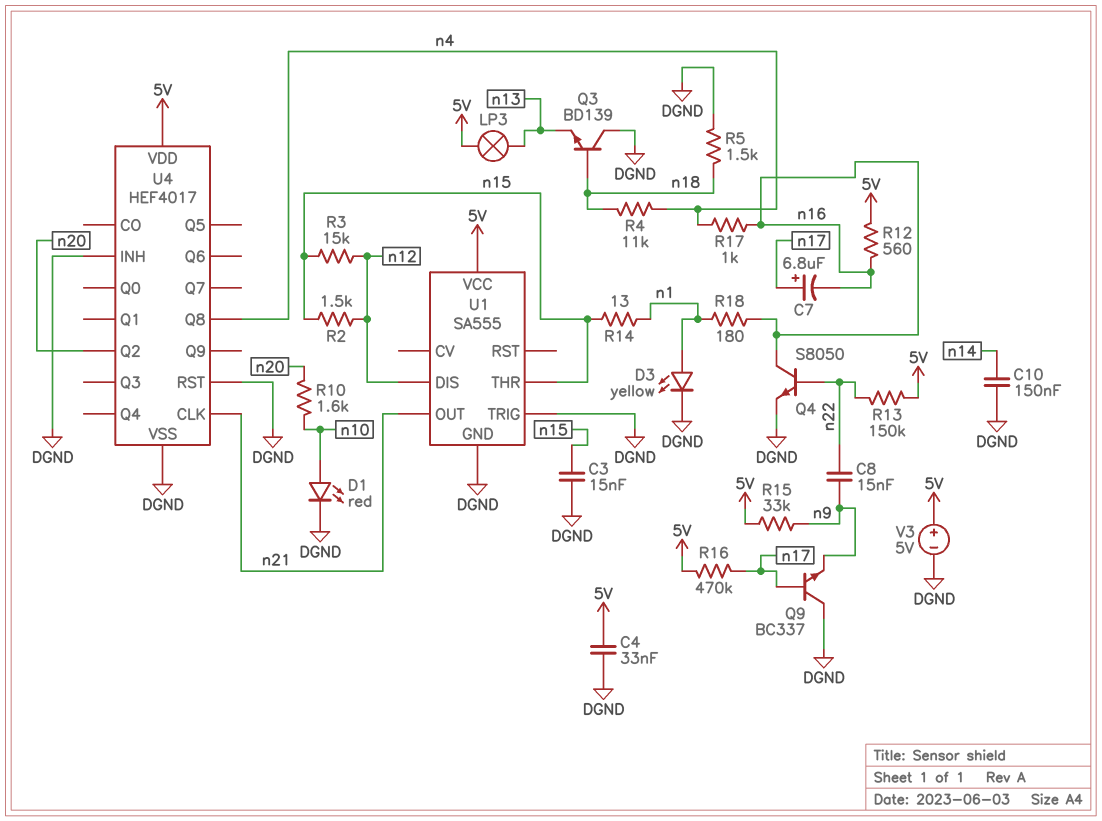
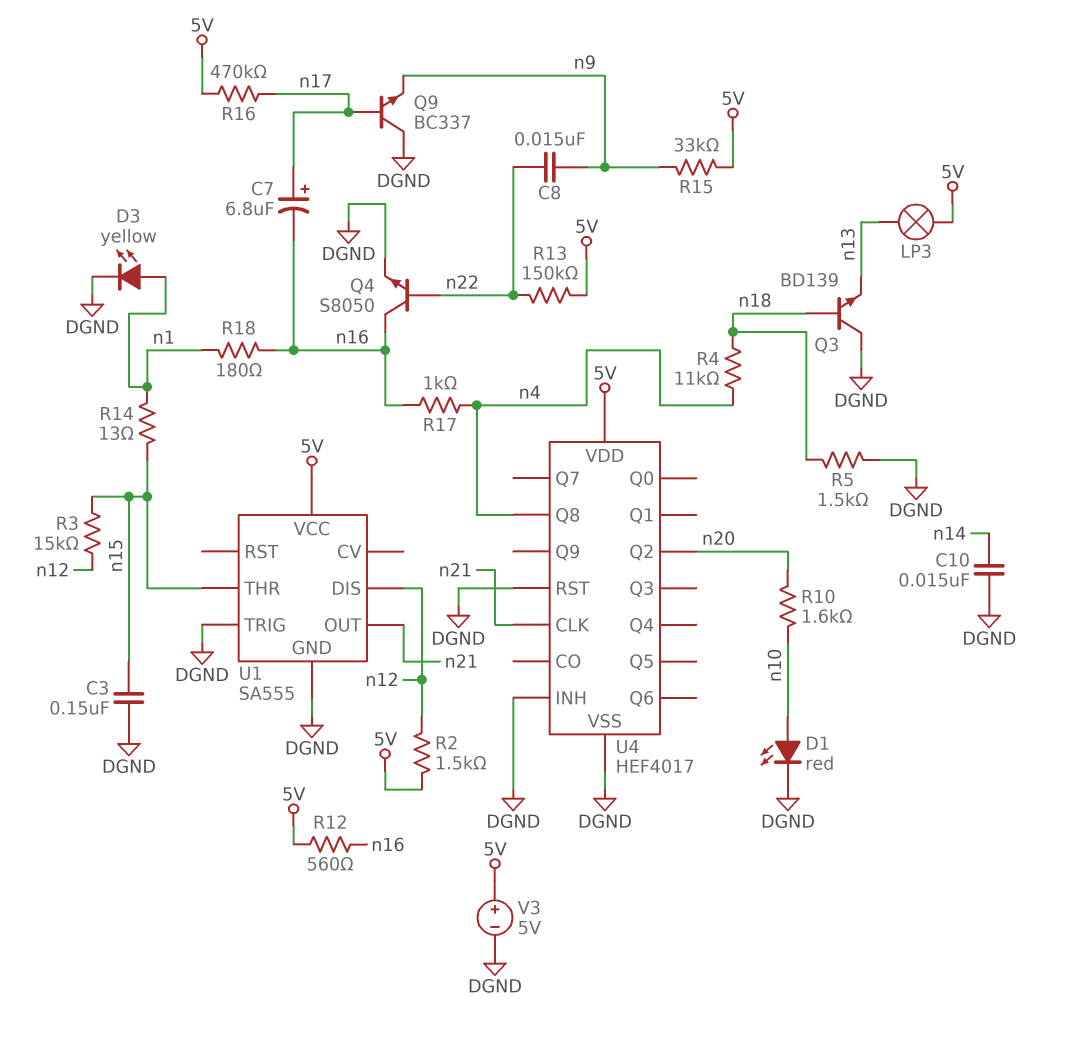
C3: 15nF (DGND, n15) -> 150nF (DGND, n15)
C4: 33nF (5V, DGND) -> none
C10: 150nF (DGND, n14) -> 15nF (DGND, n14)
R2: 1.5k (n12, n15) -> 1.5k (5V, n12)

